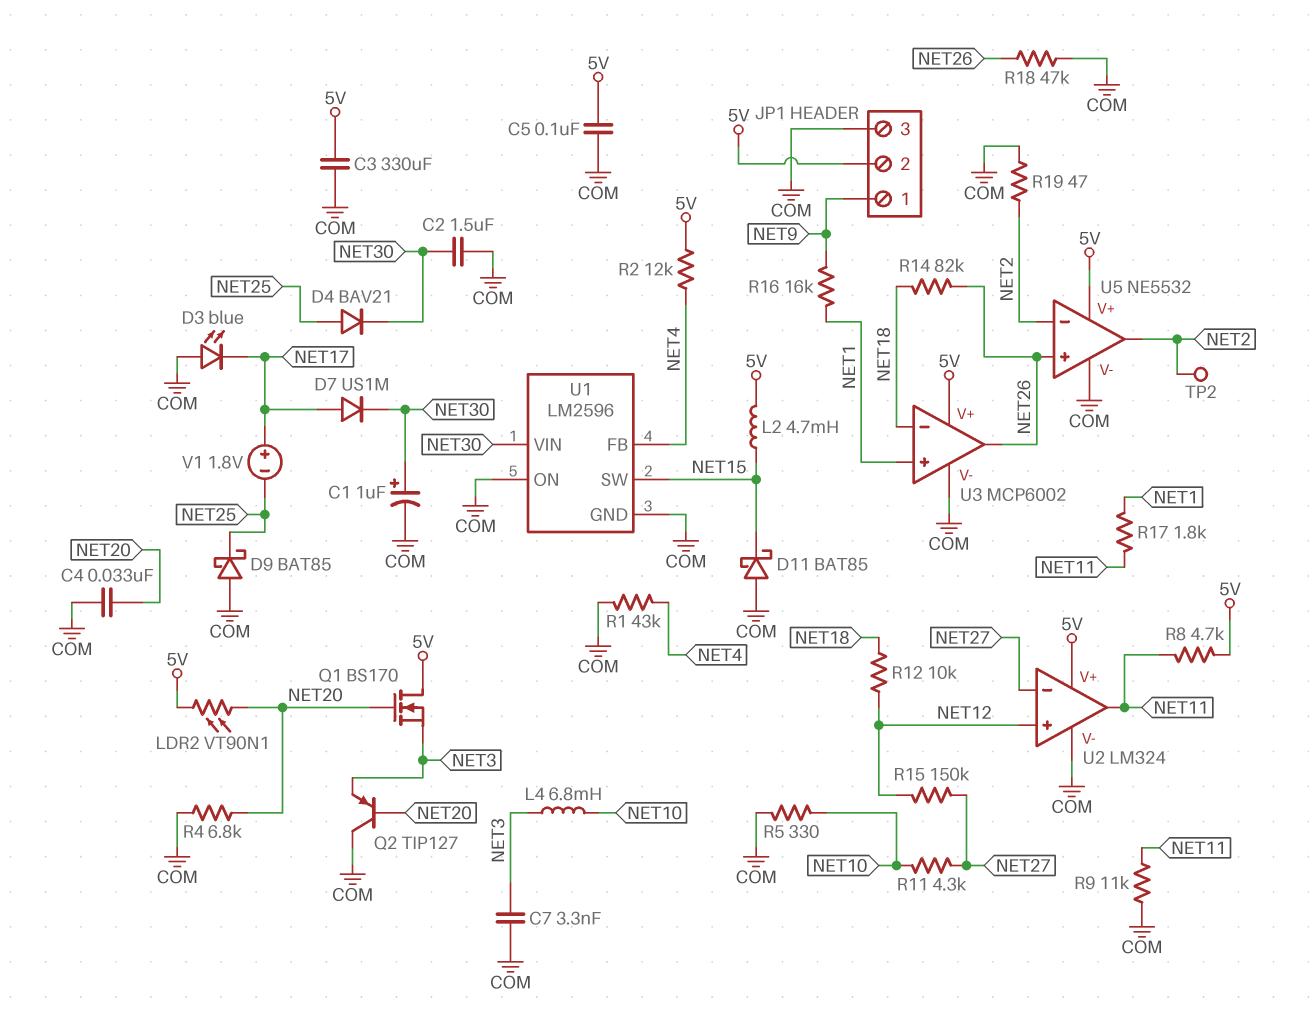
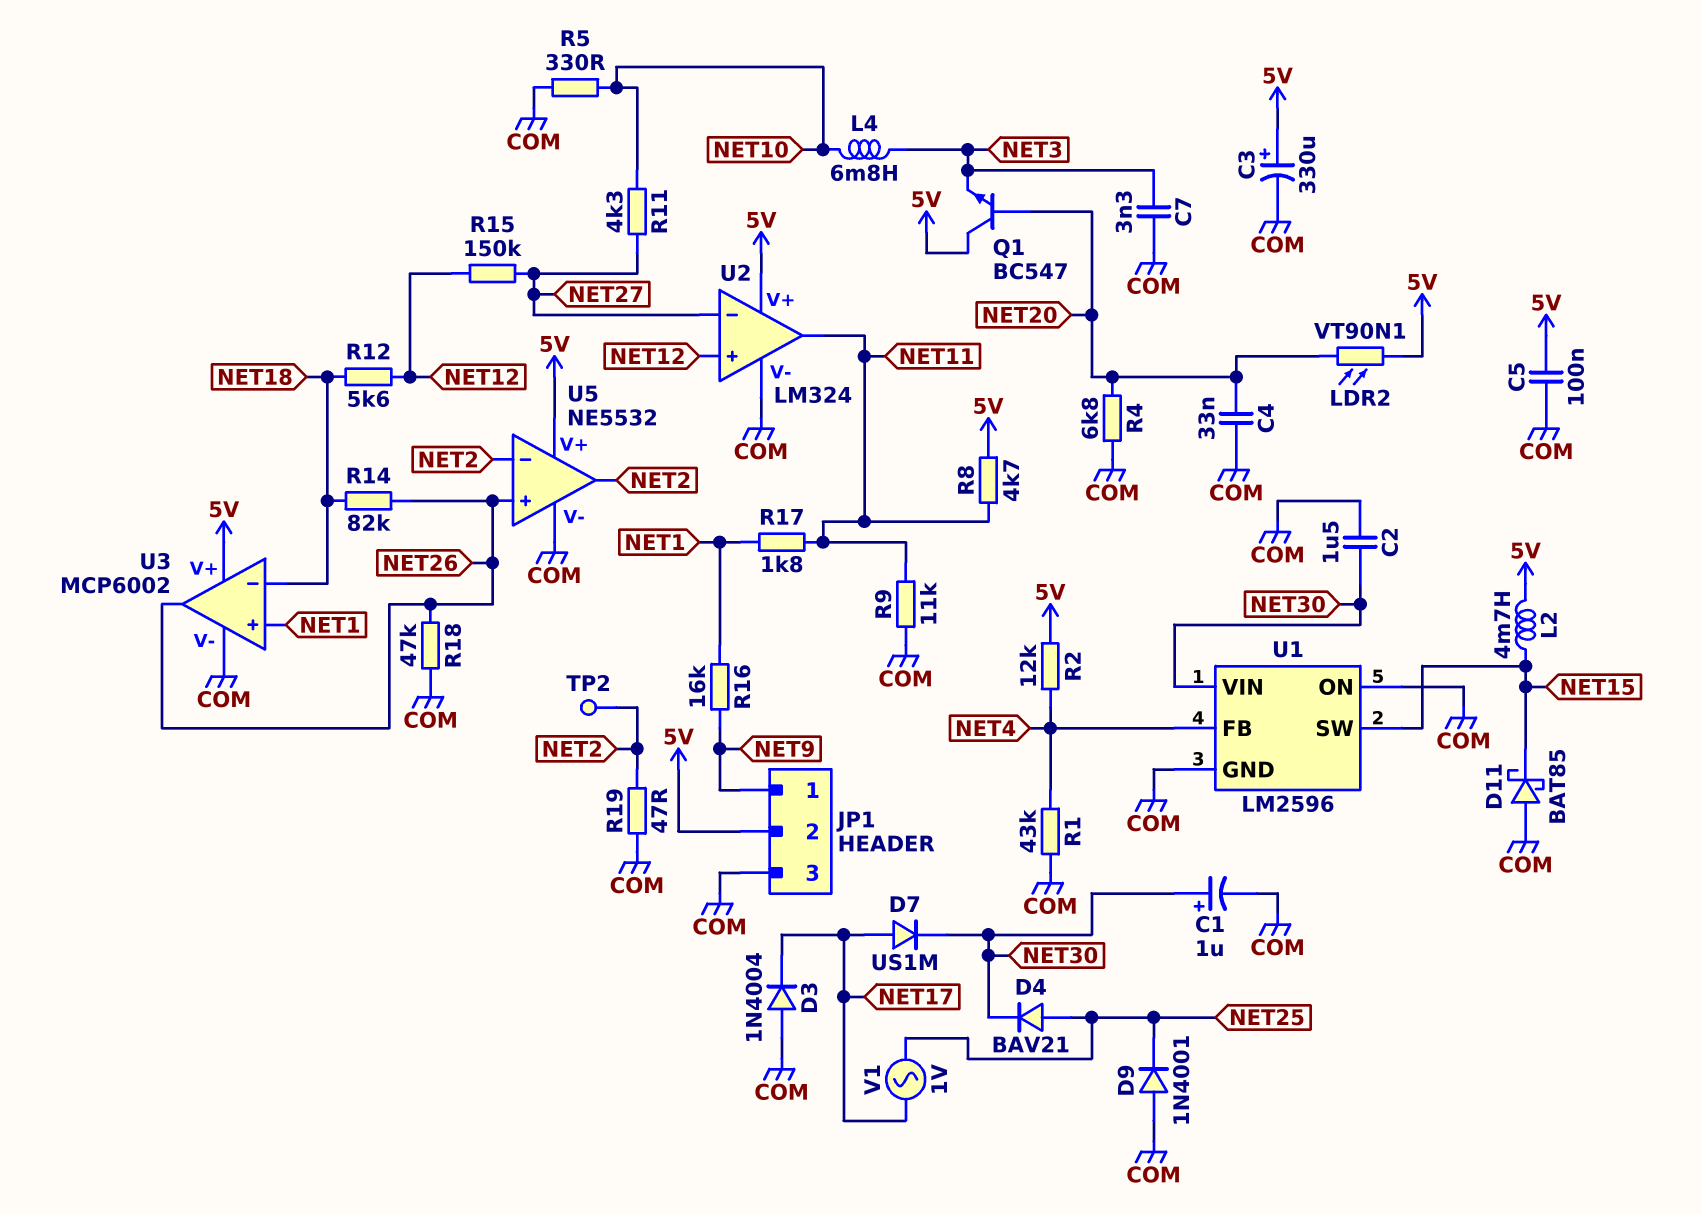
C3: 330uF (5V, COM) -> 330uF (plus 5V, minus COM)
D3: LED blue (A COM, K NET17) -> diode 1N4004 (A COM, K NET17)
D9: schottky BAT85 (A COM, K NET25) -> diode 1N4001 (A COM, K NET25)
Q1: NMOS BS170 (G NET20, D 5V, S NET3) -> NPN BC547 (B NET20, C 5V, E NET3)
Q2: PNP TIP127 (B NET20, C COM, E NET3) -> none
R12: 10k (NET12, NET18) -> 5.6k (NET12, NET18)
V1: 1.8V (plus NET17, minus NET25) -> AC 1V (NET17, NET25)

